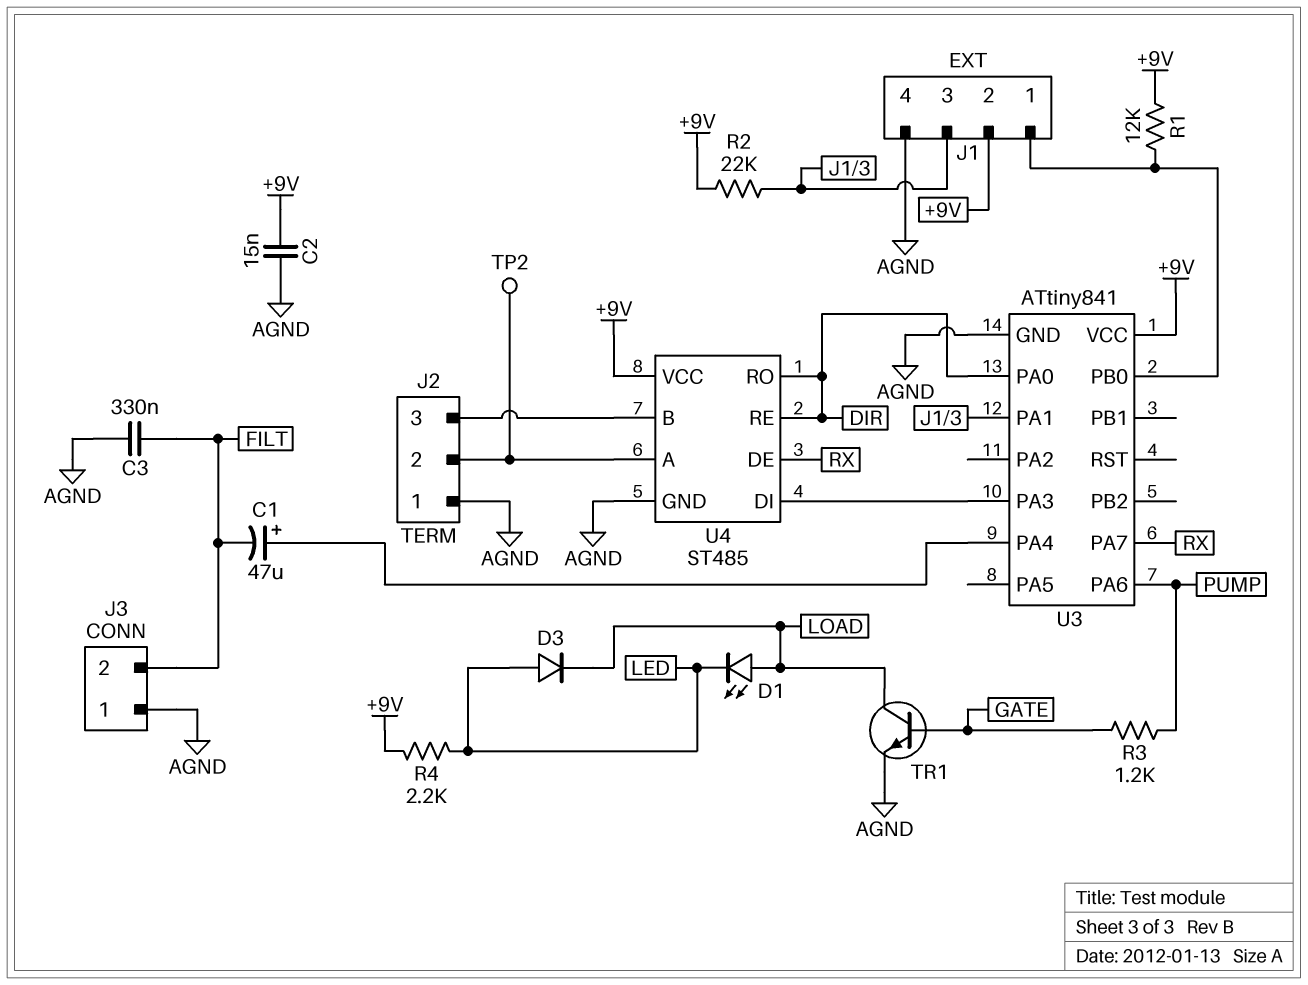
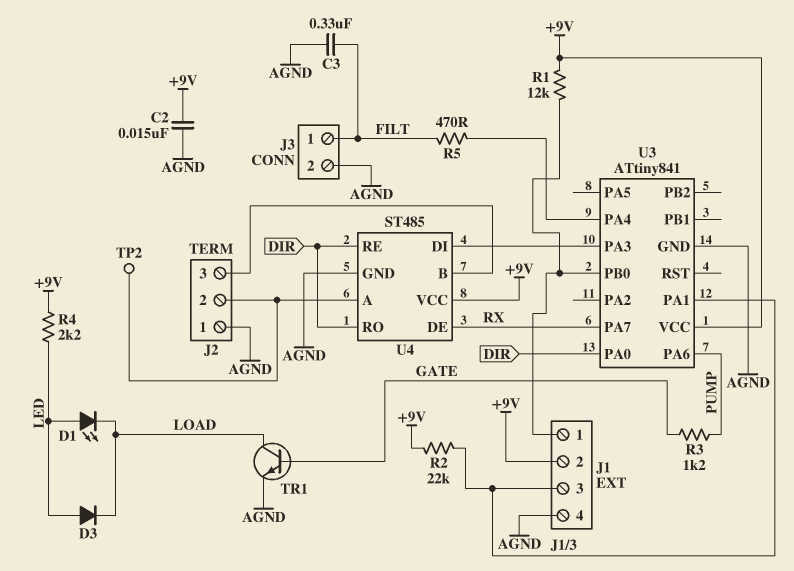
C1: 47uF (plus U3/PA4, minus FILT) -> none
D1: LED (A LOAD, K LED) -> LED (A LED, K LOAD)
J3 pin 1: AGND -> FILT
J3 pin 2: FILT -> AGND
R5: none -> 470 (FILT, U3/PA4)

